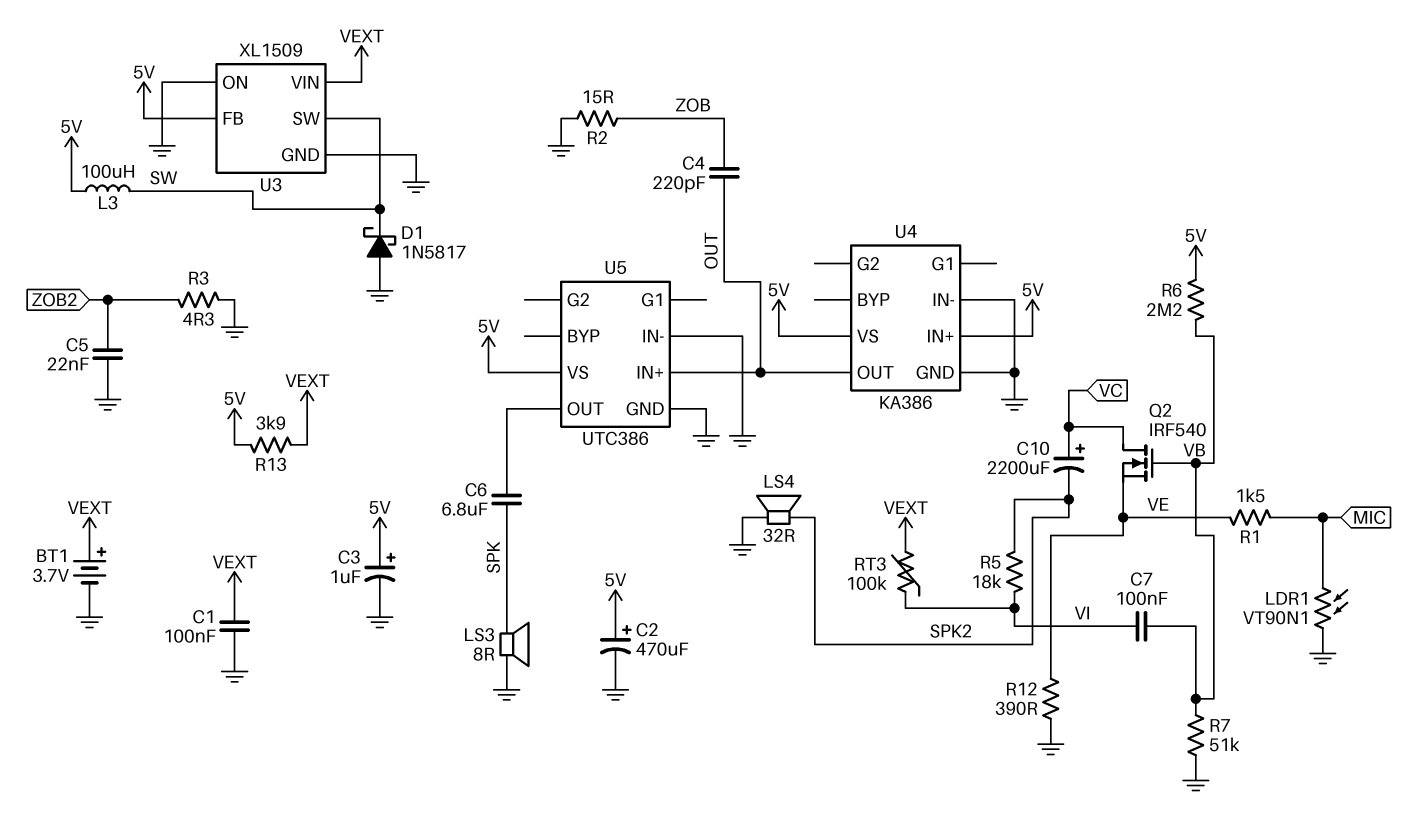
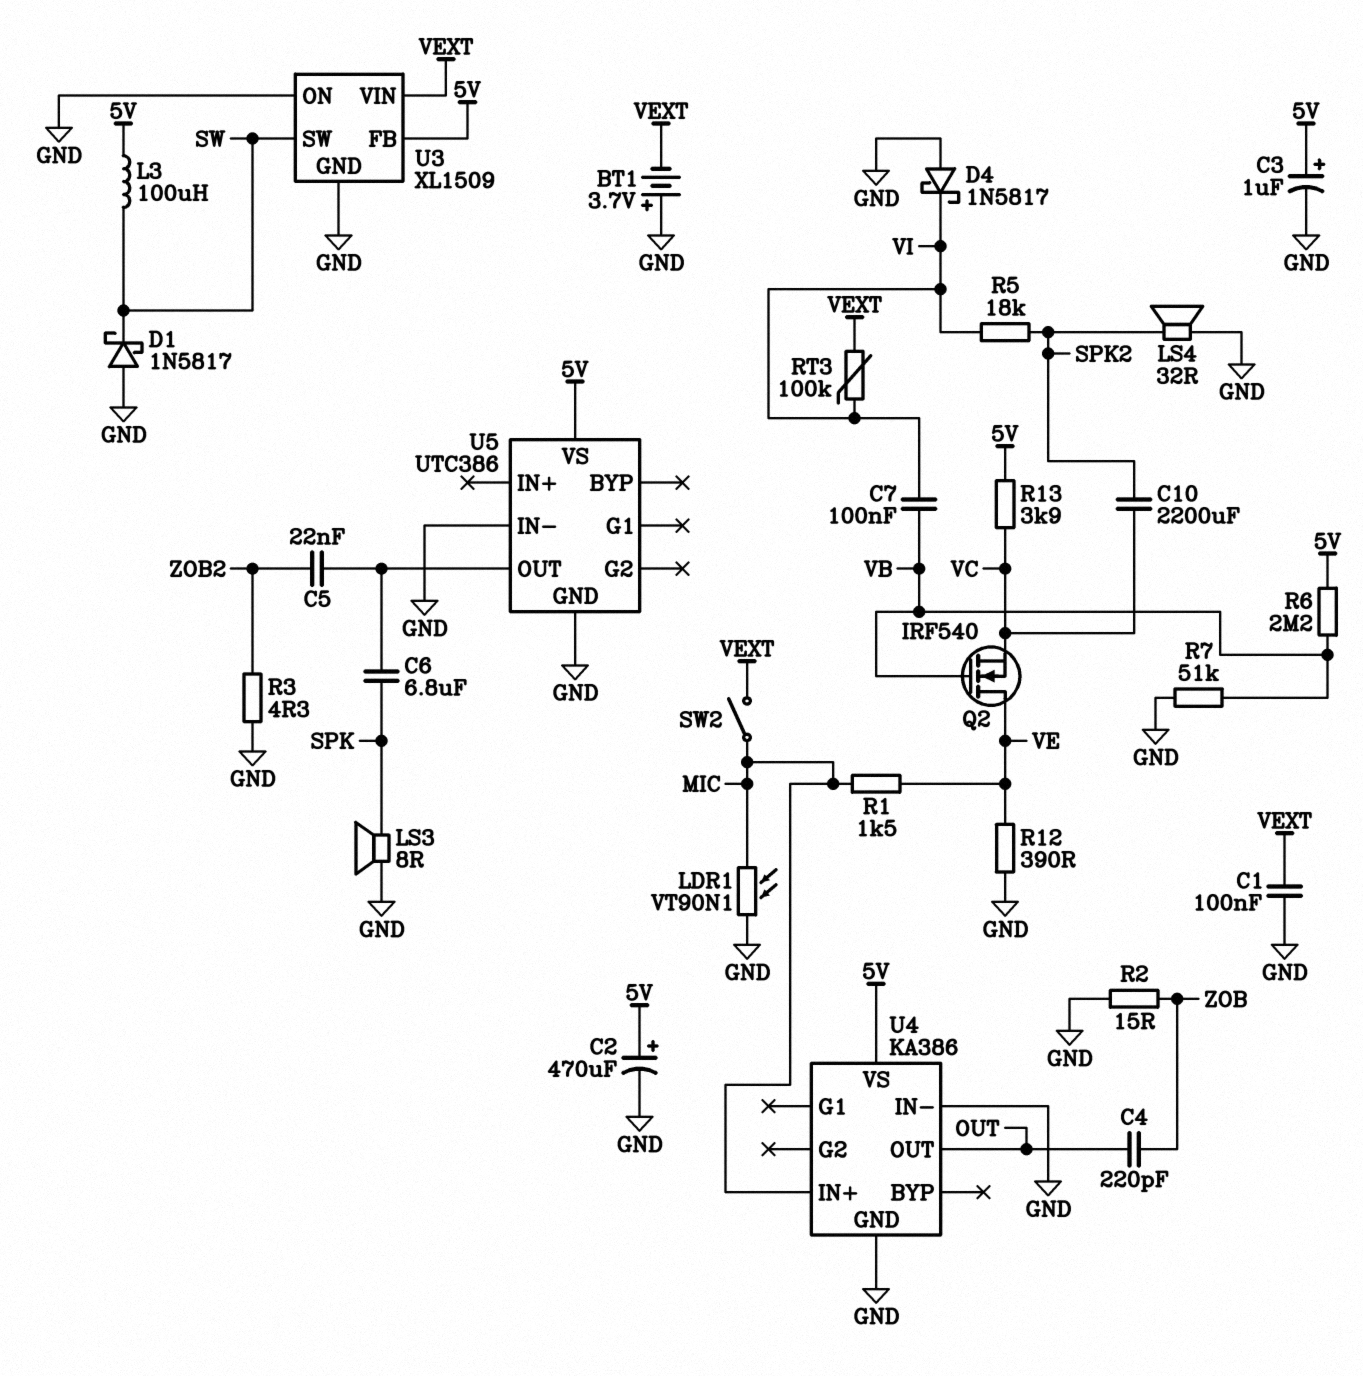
BT1: 3.7V (plus VEXT, minus GND) -> 3.7V (plus GND, minus VEXT)
C5: 22nF (GND, ZOB2) -> 22nF (U5/OUT, ZOB2)
C10: 2200uF (plus VC, minus SPK2) -> 2200uF (SPK2, VC)
D4: none -> schottky 1N5817 (A GND, K VI)
Q2: NMOS IRF540 (G VB, D VC, S VE) -> NMOS IRF540 (G VB, D VE, S VC)
R13: 3.9k (5V, VEXT) -> 3.9k (5V, VC)
SW2: none -> switch (MIC, VEXT)
U4 pin IN+: 5V -> MIC
U5 pin IN+: OUT -> none

